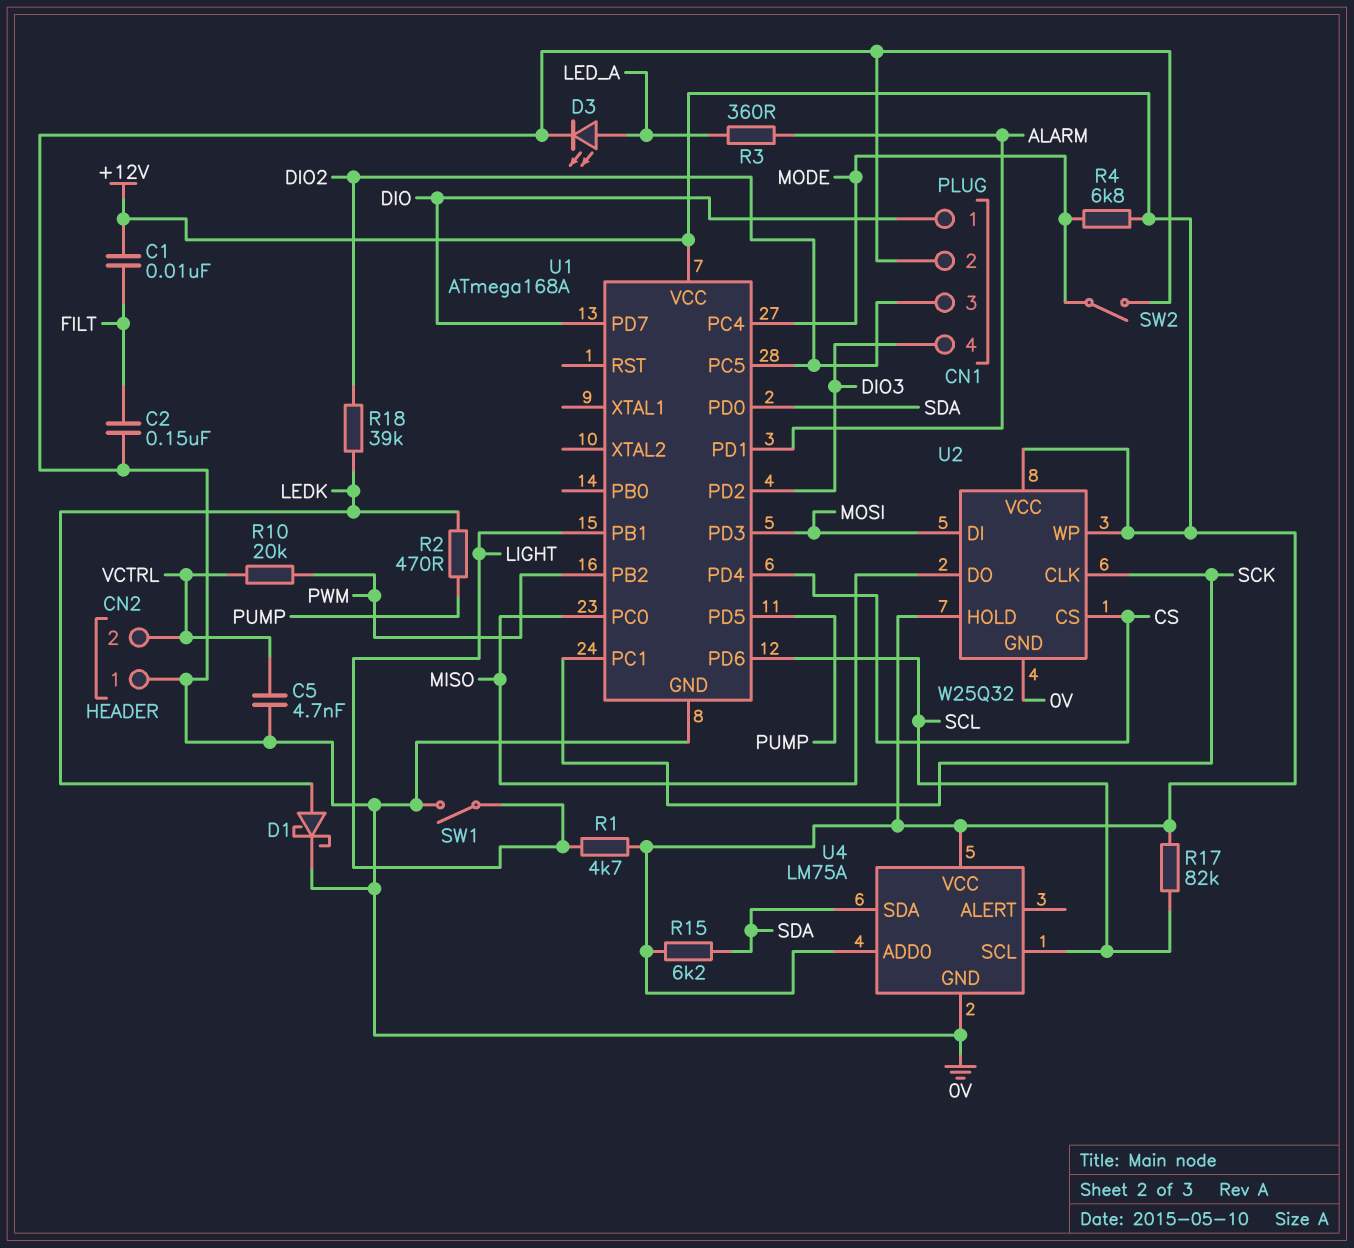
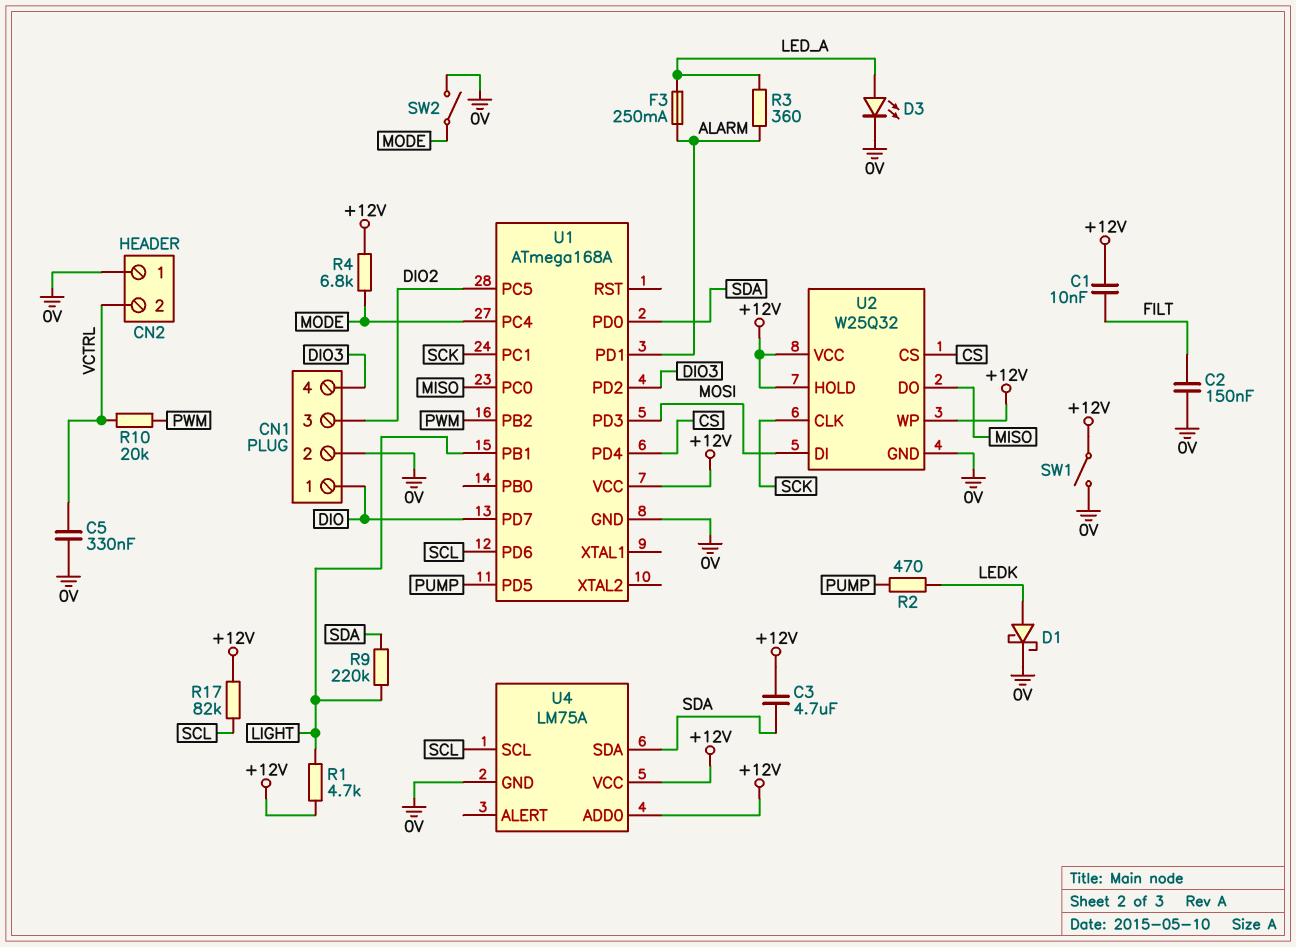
C3: none -> 4.7uF (+12V, SDA)
C5: 4.7nF (0V, VCTRL) -> 330nF (0V, VCTRL)
F3: none -> 250mA (ALARM, LED_A)
R9: none -> 220k (LIGHT, SDA)
R15: 6.2k (+12V, SDA) -> none
R18: 39k (DIO2, LEDK) -> none
SW1: switch (0V, LIGHT) -> switch (+12V, 0V)

